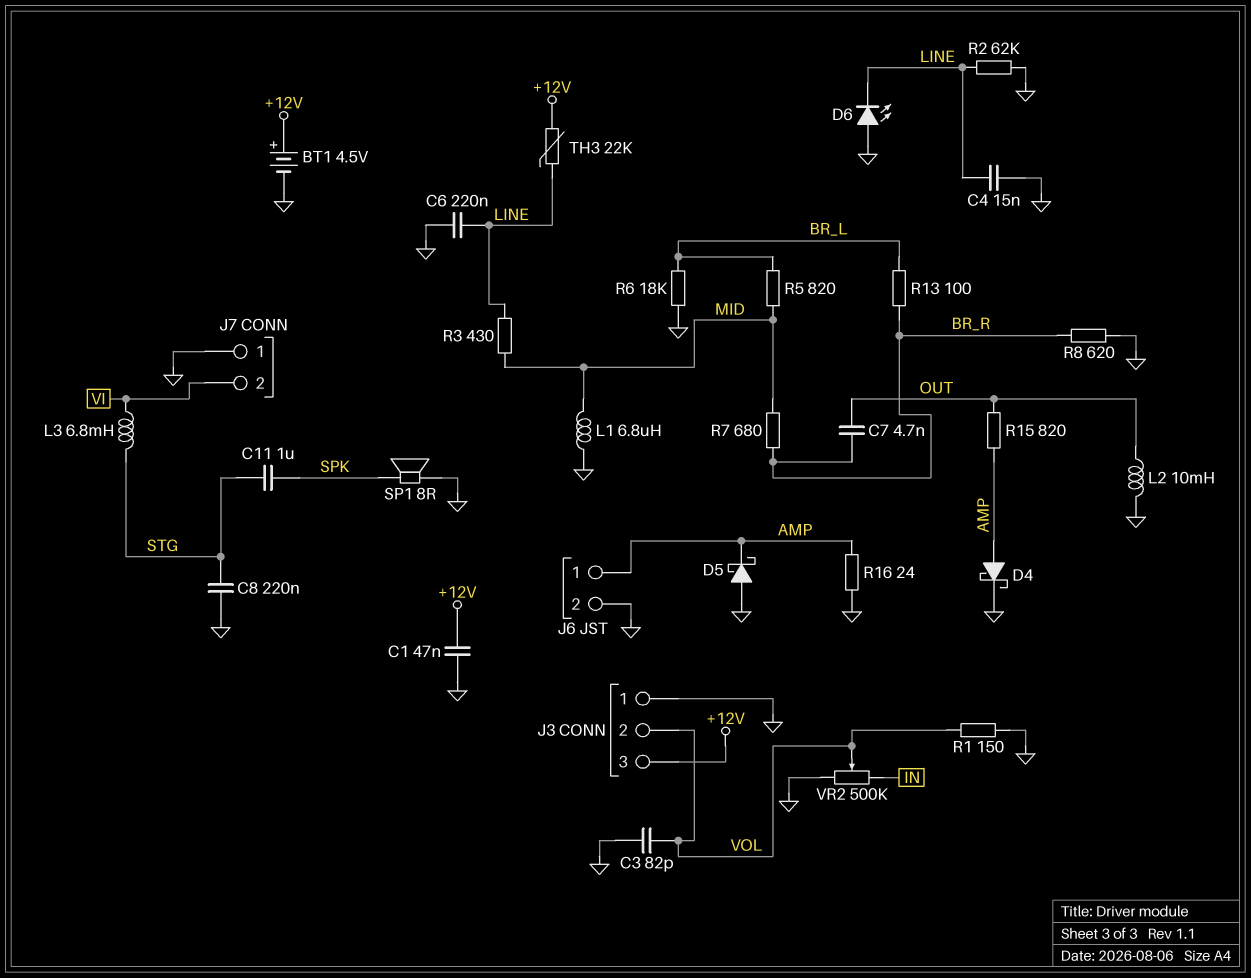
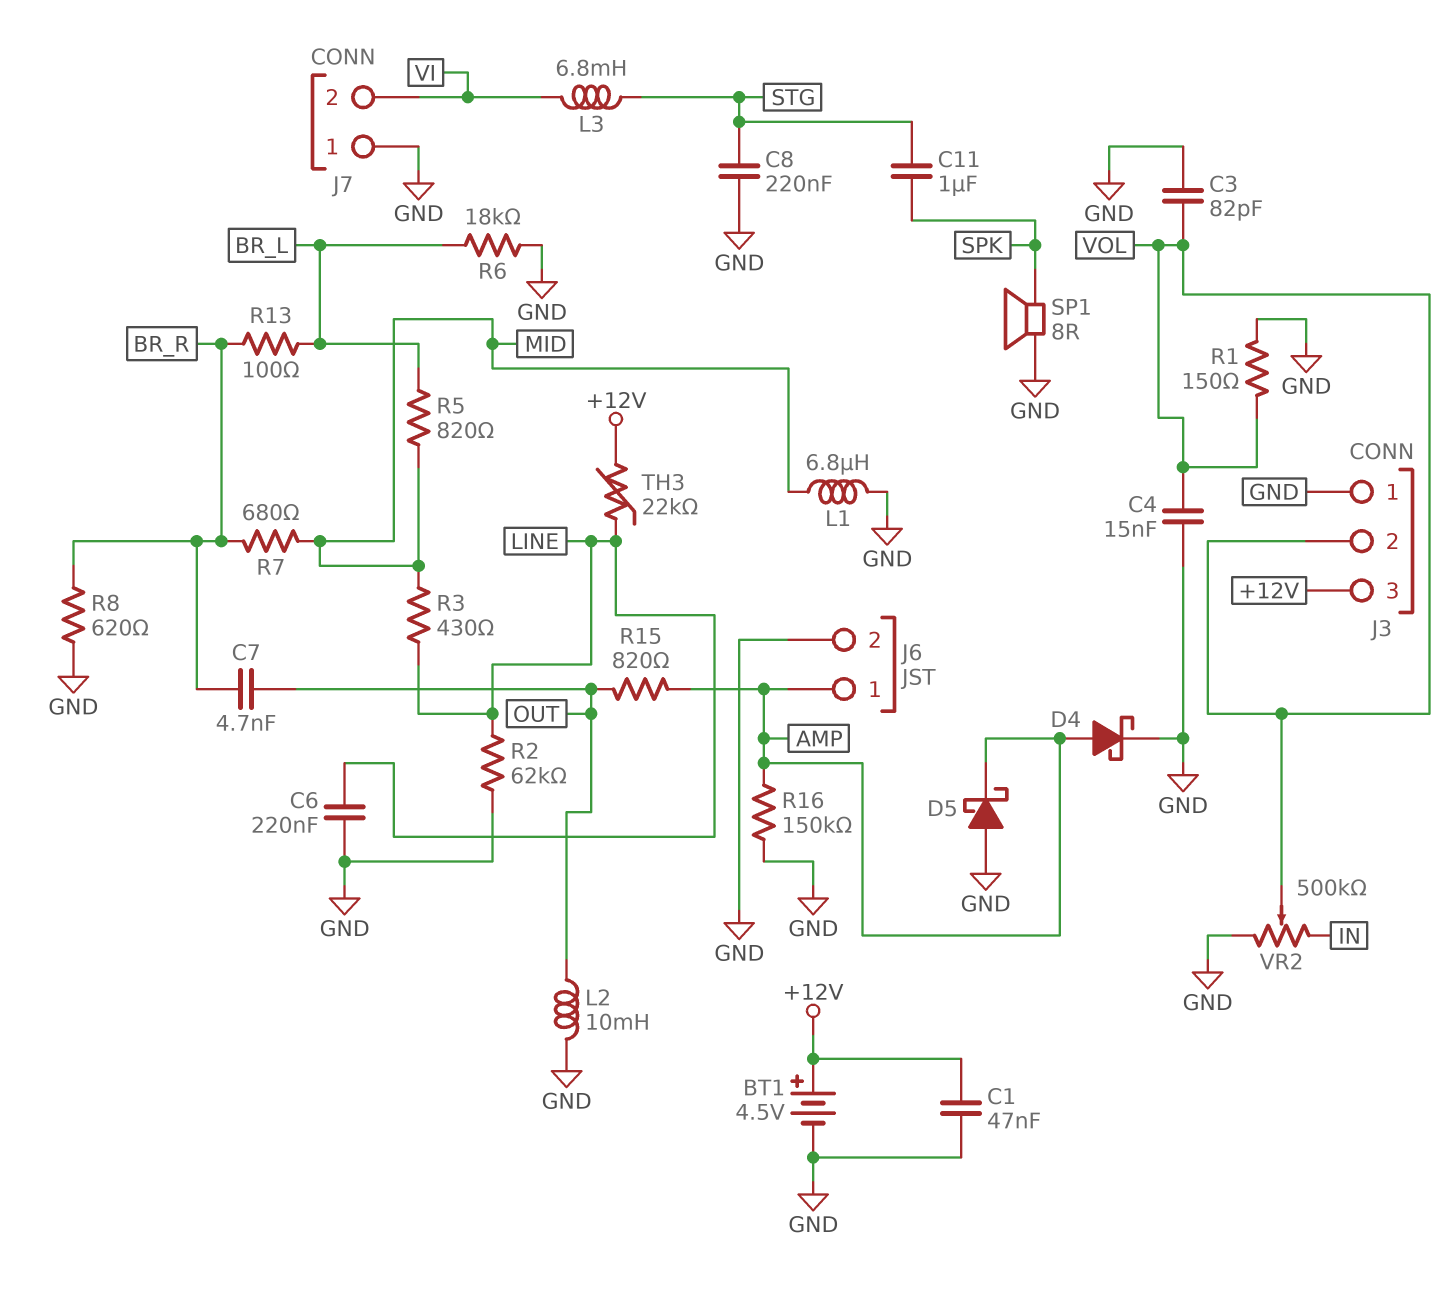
C4: 15nF (GND, LINE) -> 15nF (GND, VOL)
D6: LED (A GND, K LINE) -> none
R16: 24 (AMP, GND) -> 150k (AMP, GND)

